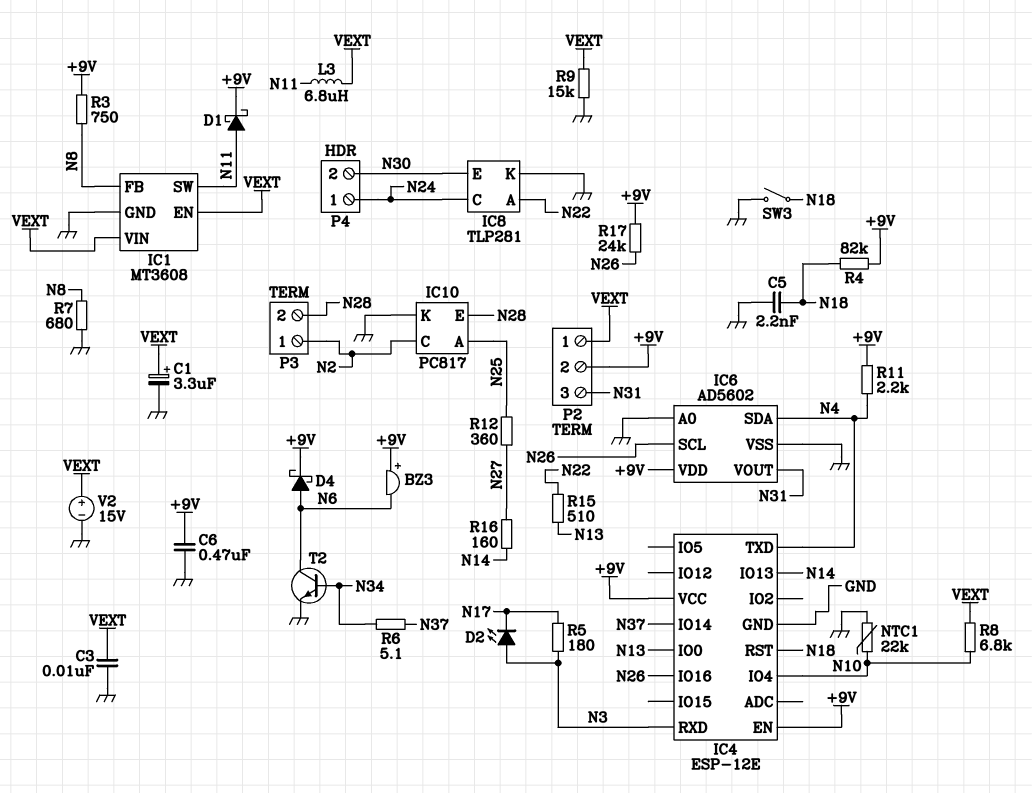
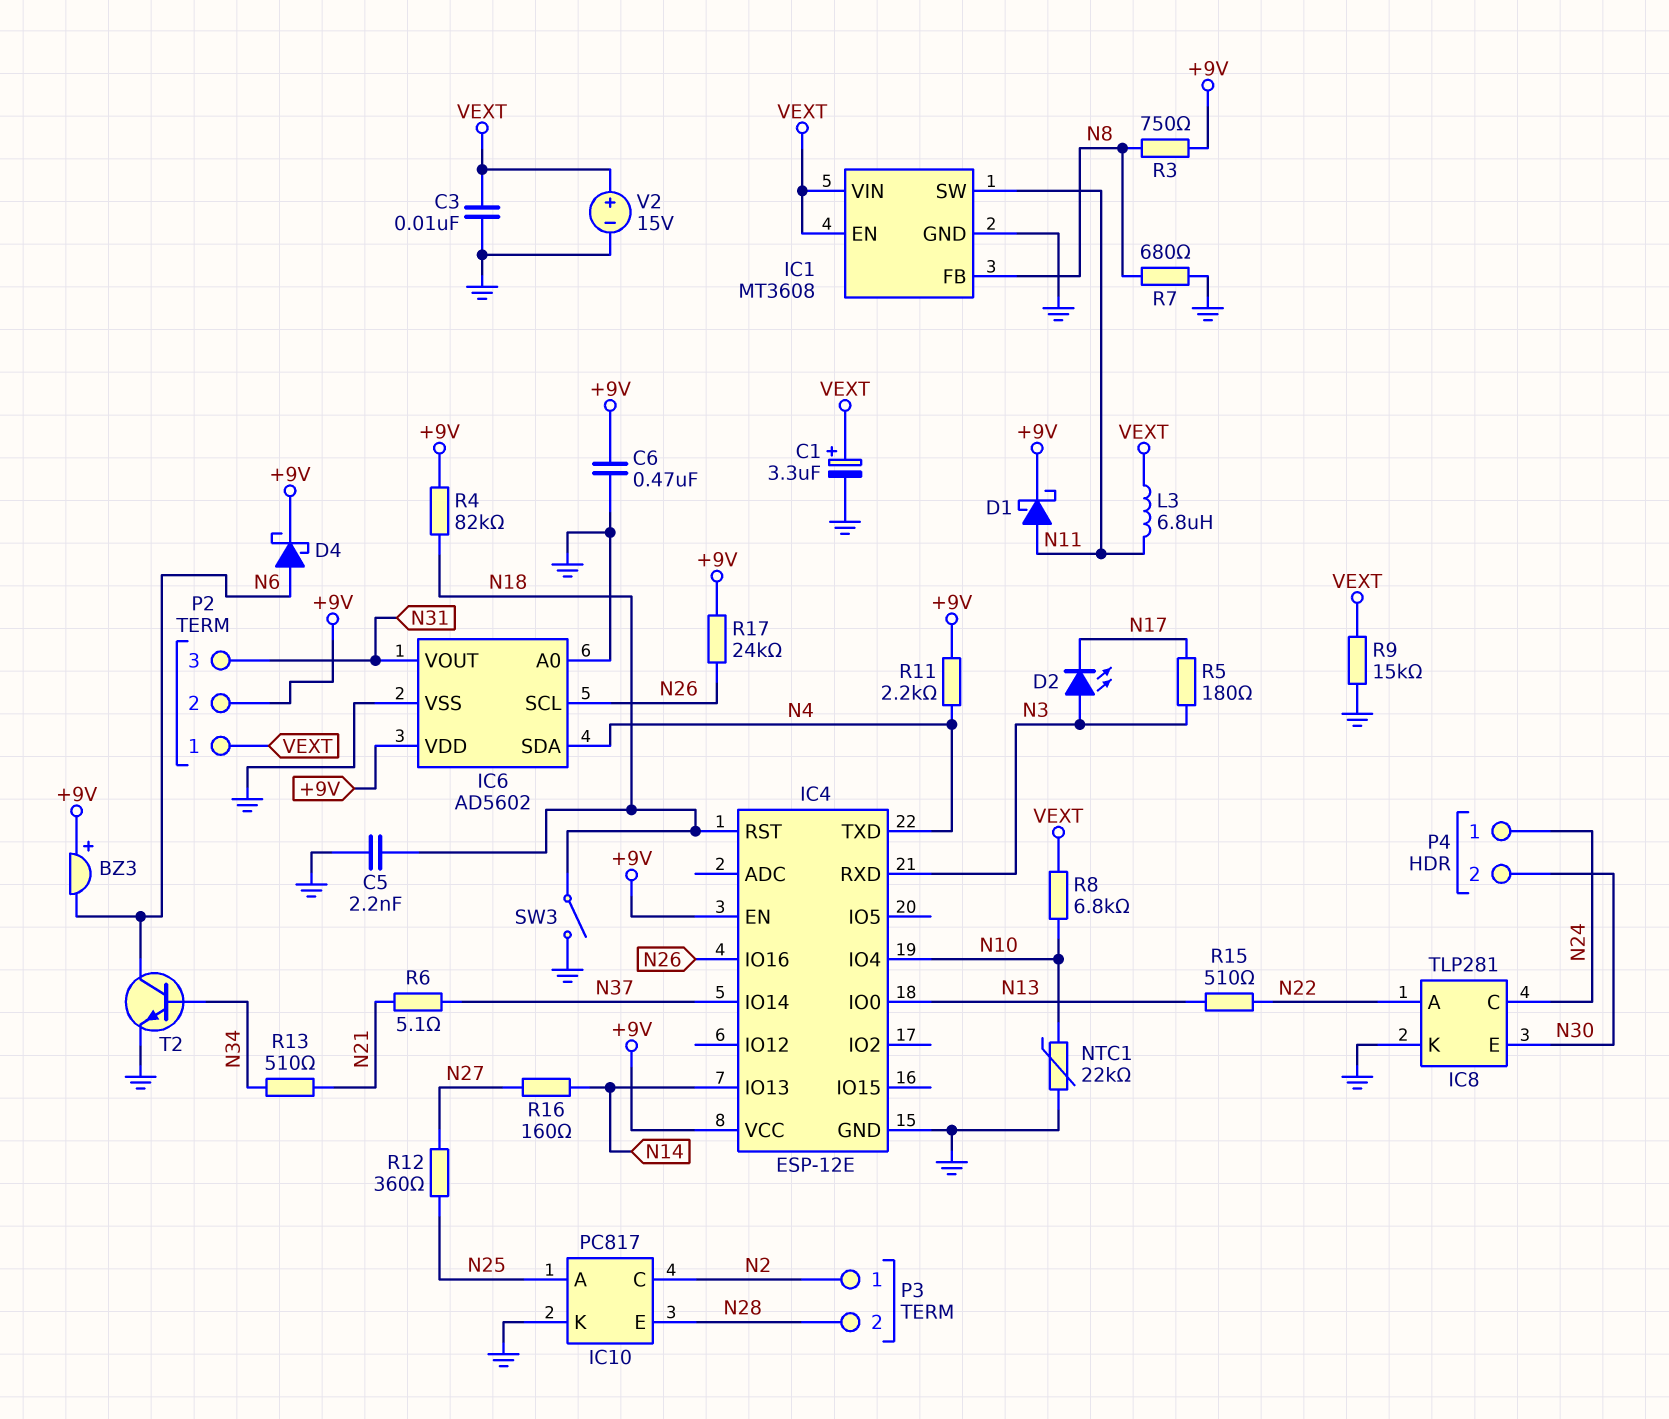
R6: 5.1 (N34, N37) -> 5.1 (N21, N37)
R13: none -> 510 (N21, N34)

